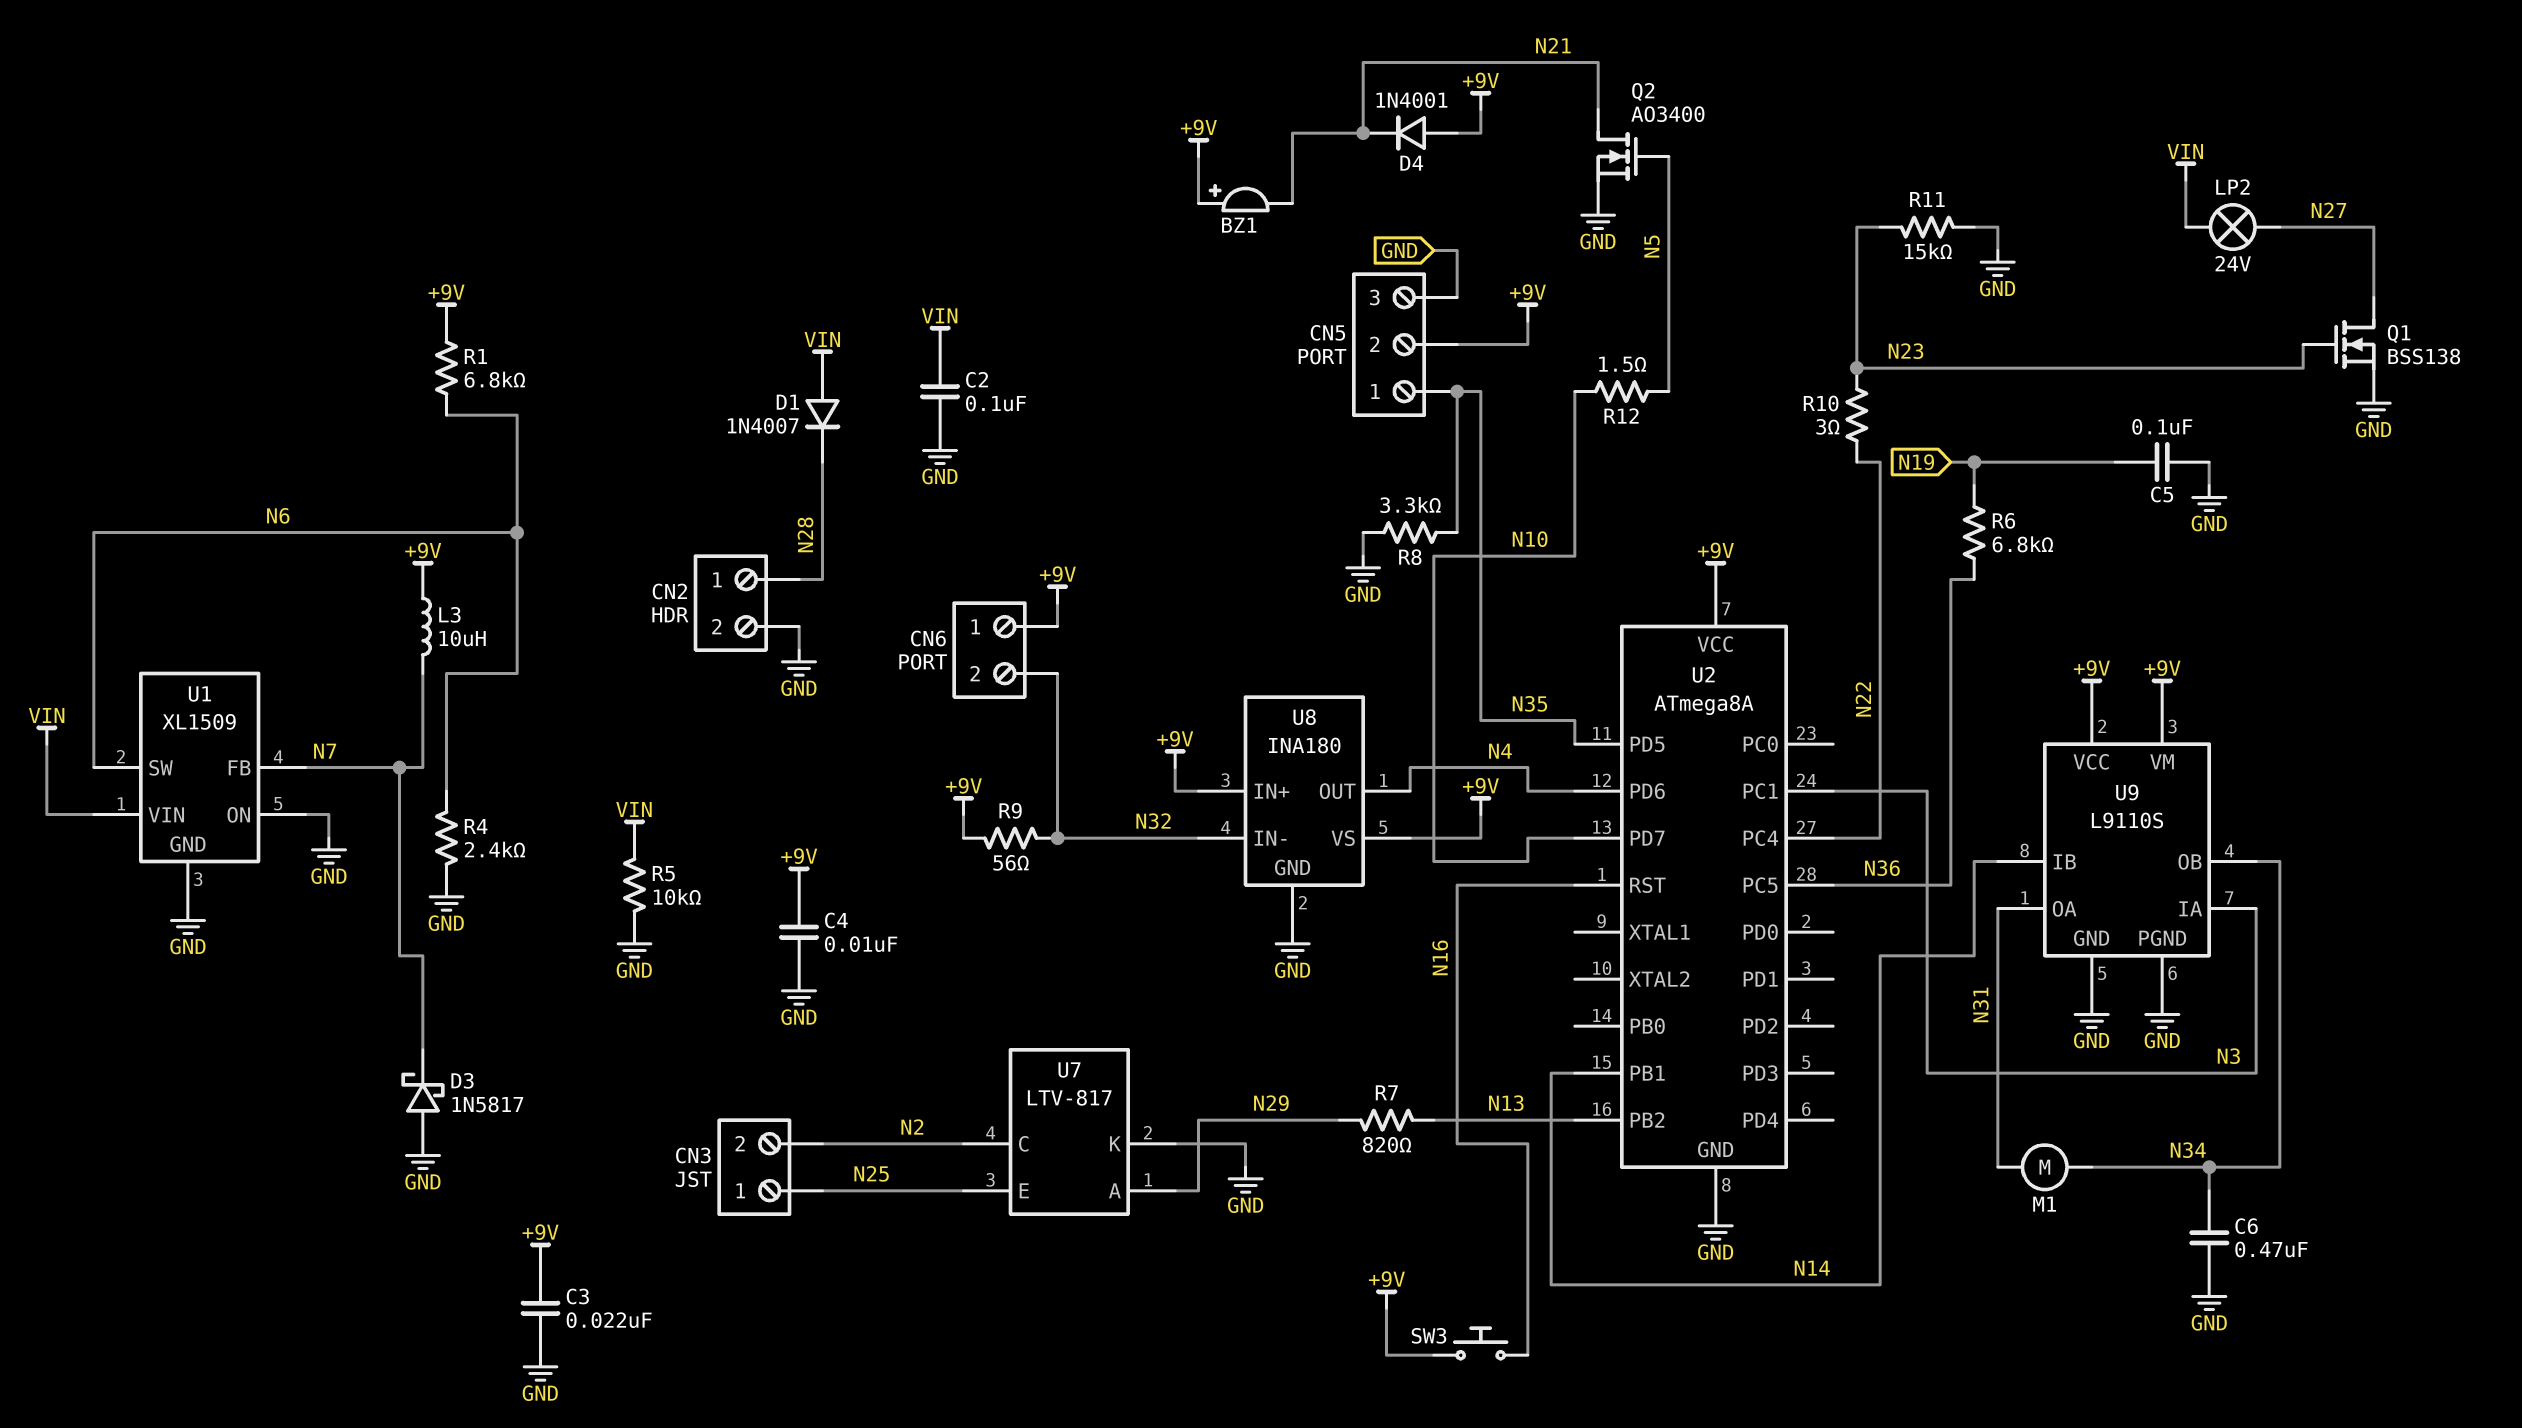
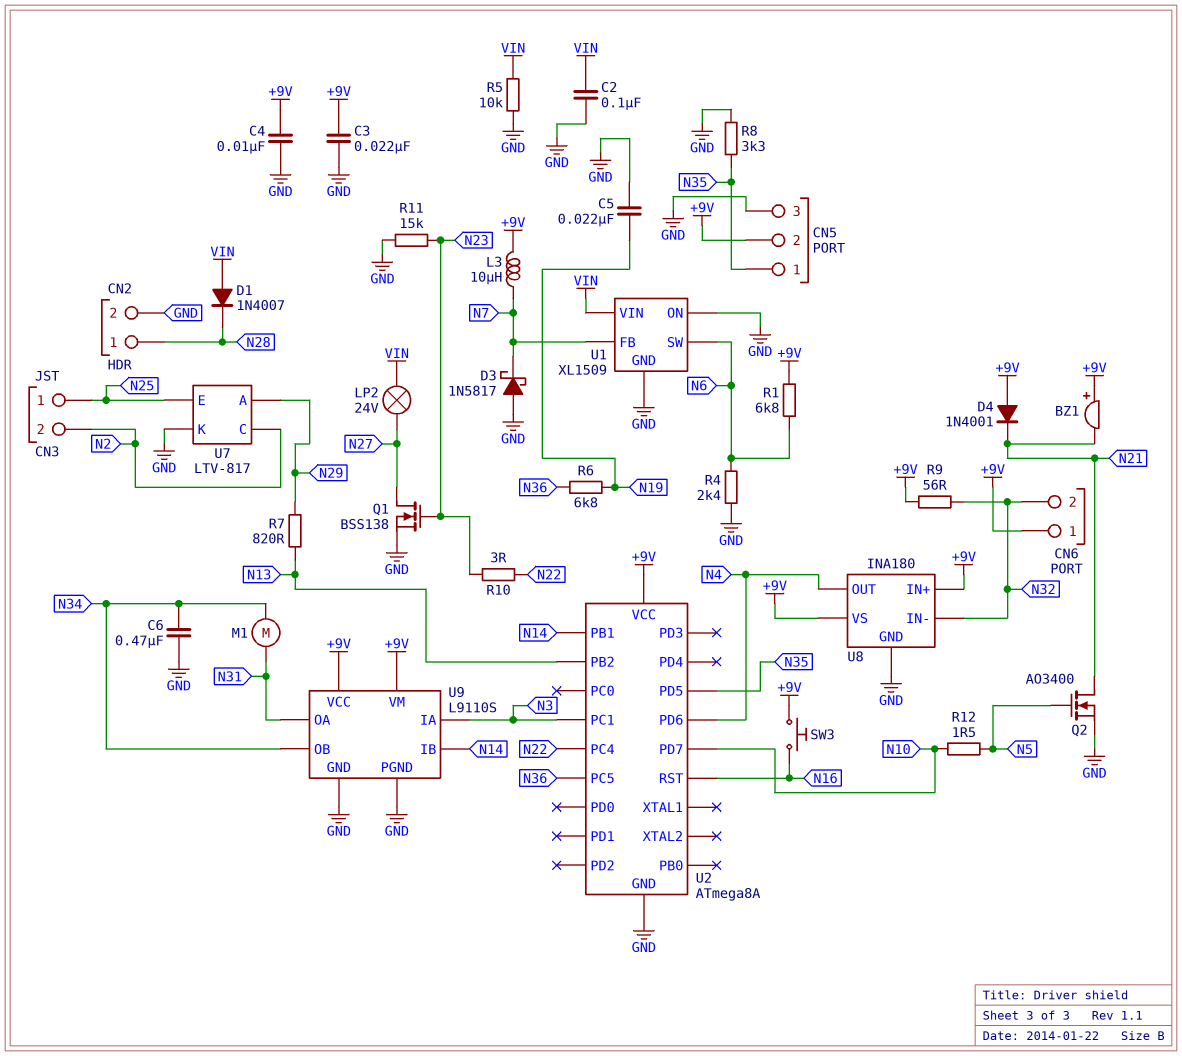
C5: 100nF (GND, N19) -> 22nF (GND, N19)

